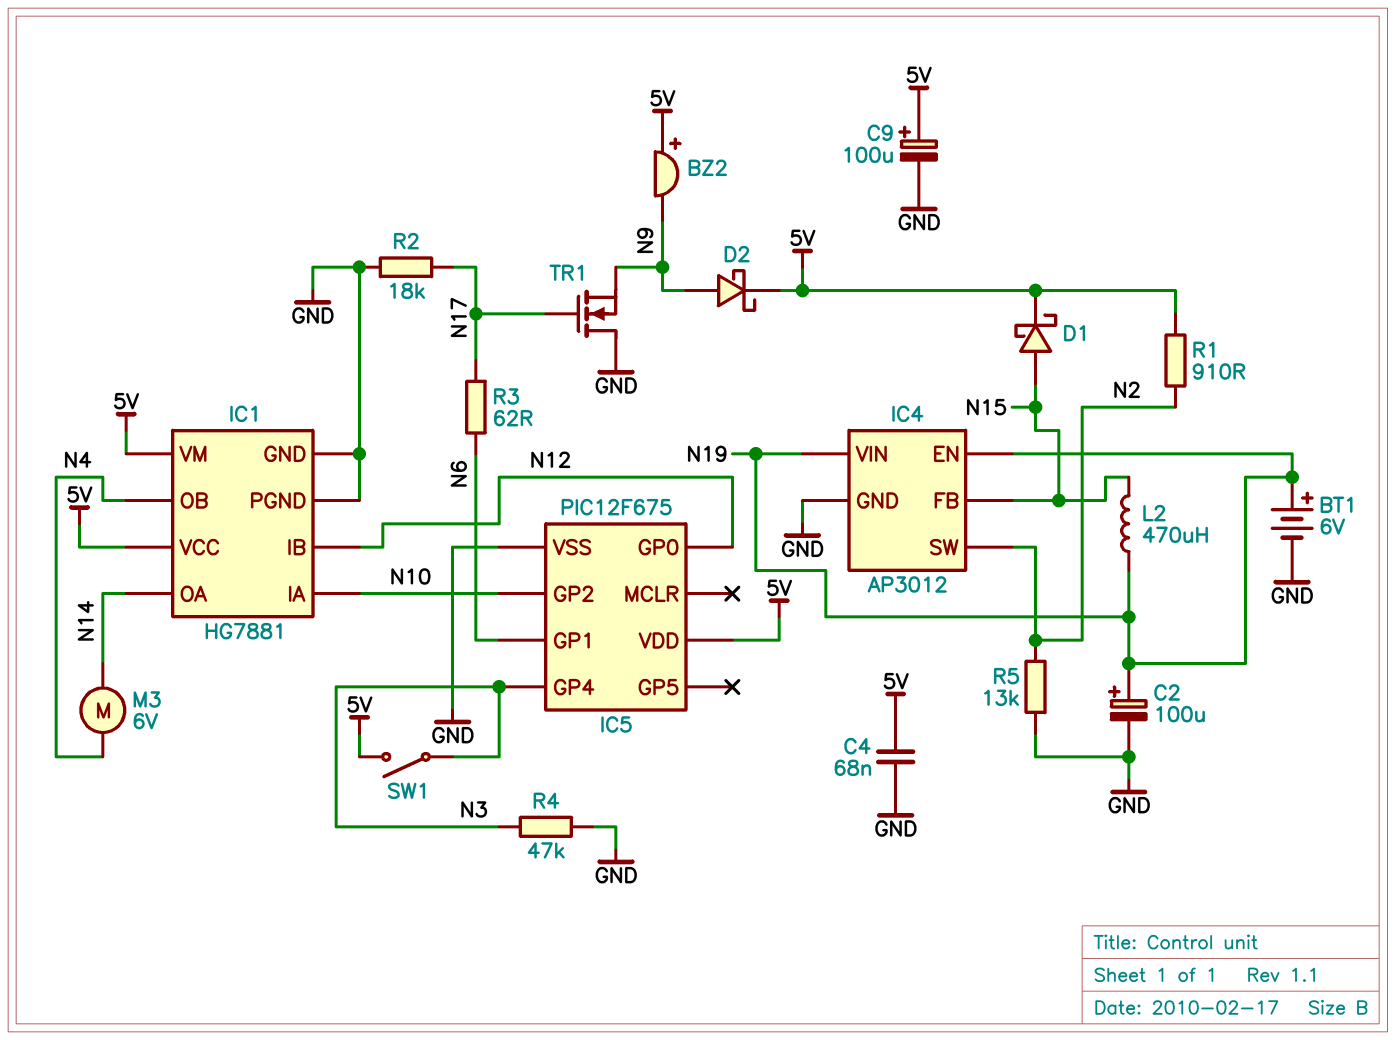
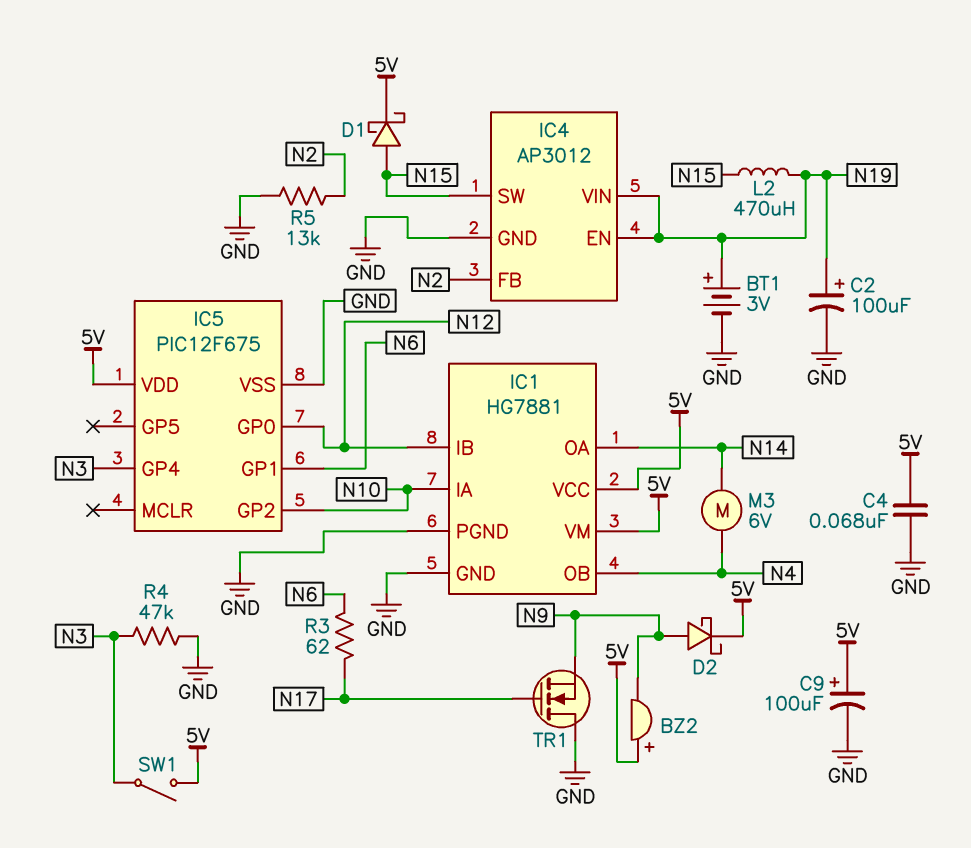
BT1: 6V (plus N19, minus GND) -> 3V (plus N19, minus GND)
IC4 pin FB: N15 -> N2
IC4 pin SW: N2 -> N15
R1: 910 (5V, N2) -> none
R2: 18k (GND, N17) -> none

